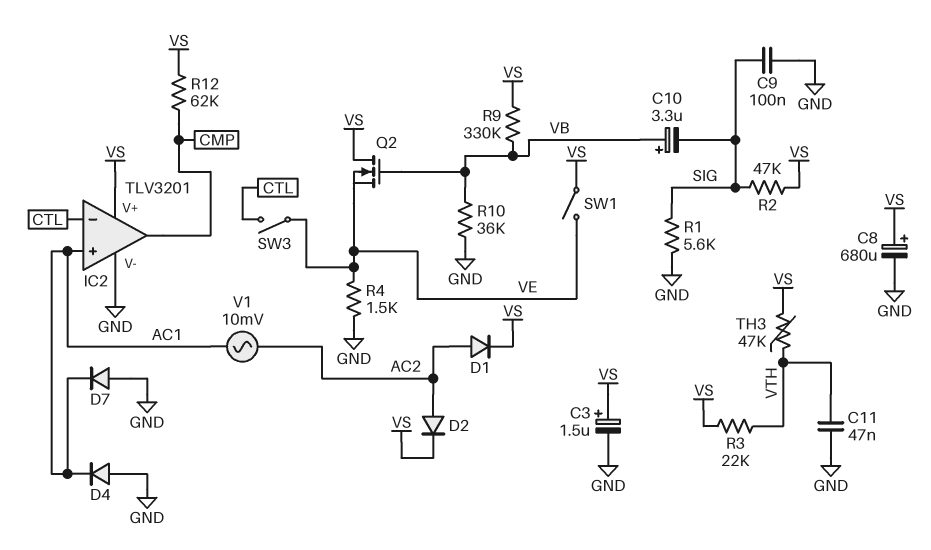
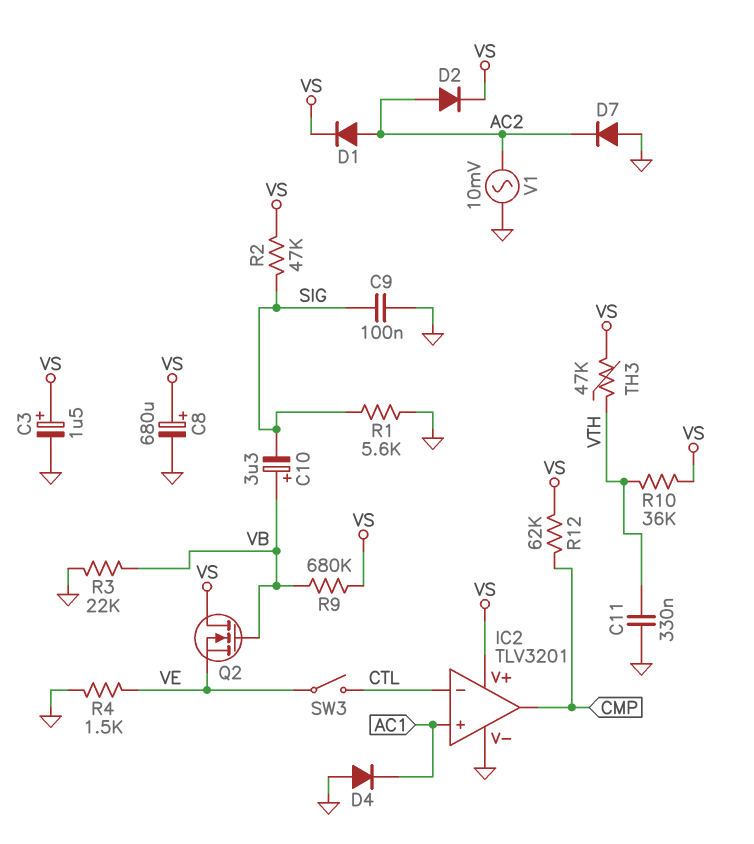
C11: 47nF (GND, VTH) -> 330nF (GND, VTH)
D7: diode (A GND, K AC1) -> diode (A GND, K AC2)
R3: 22k (VS, VTH) -> 22k (GND, VB)
R9: 330k (VB, VS) -> 680k (VB, VS)
R10: 36k (GND, VB) -> 36k (VS, VTH)
SW1: switch (VE, VS) -> none
V1: AC 10mV (AC1, AC2) -> AC 10mV (AC2, GND)

